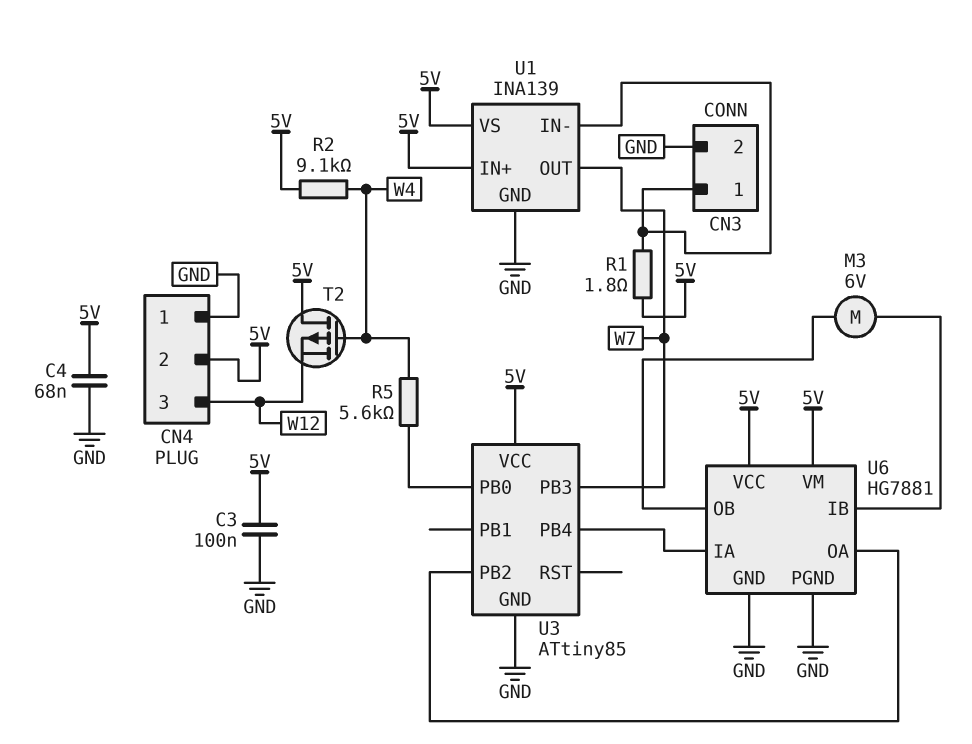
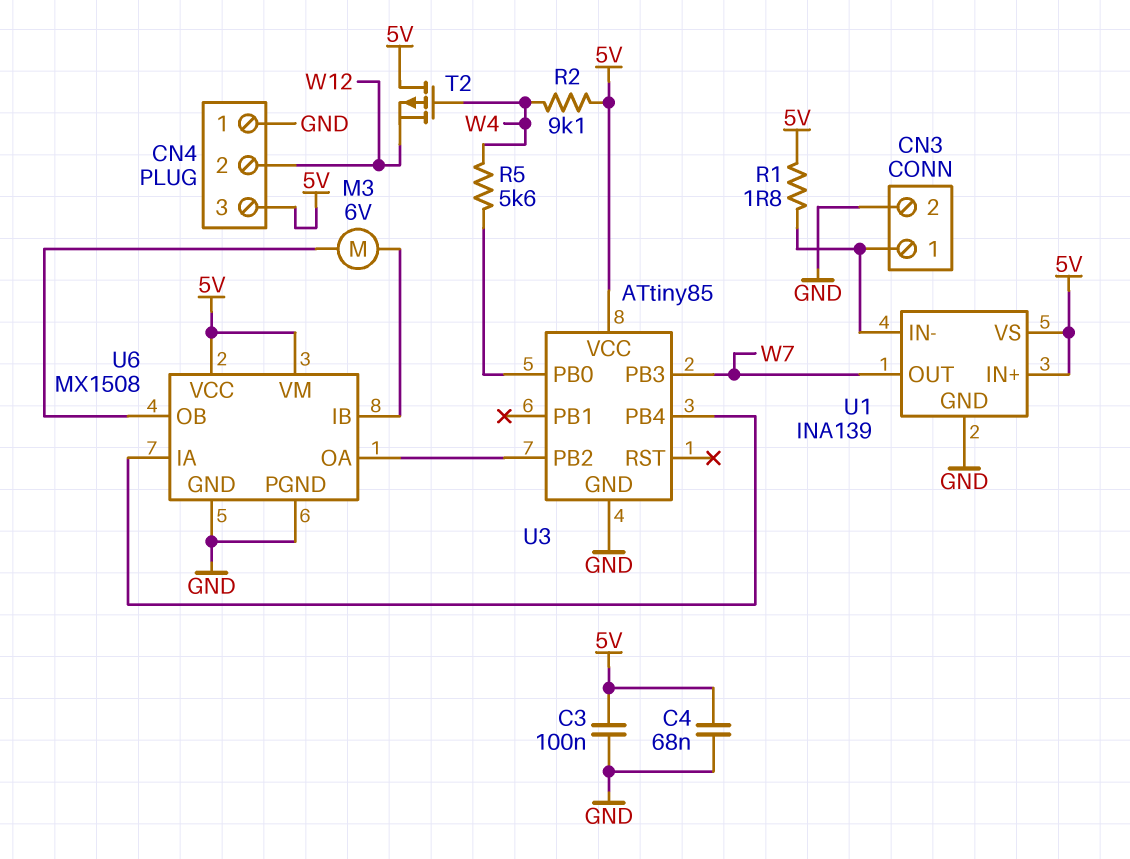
CN4 pin 2: 5V -> W12
CN4 pin 3: W12 -> 5V
U6: HG7881 -> MX1508

